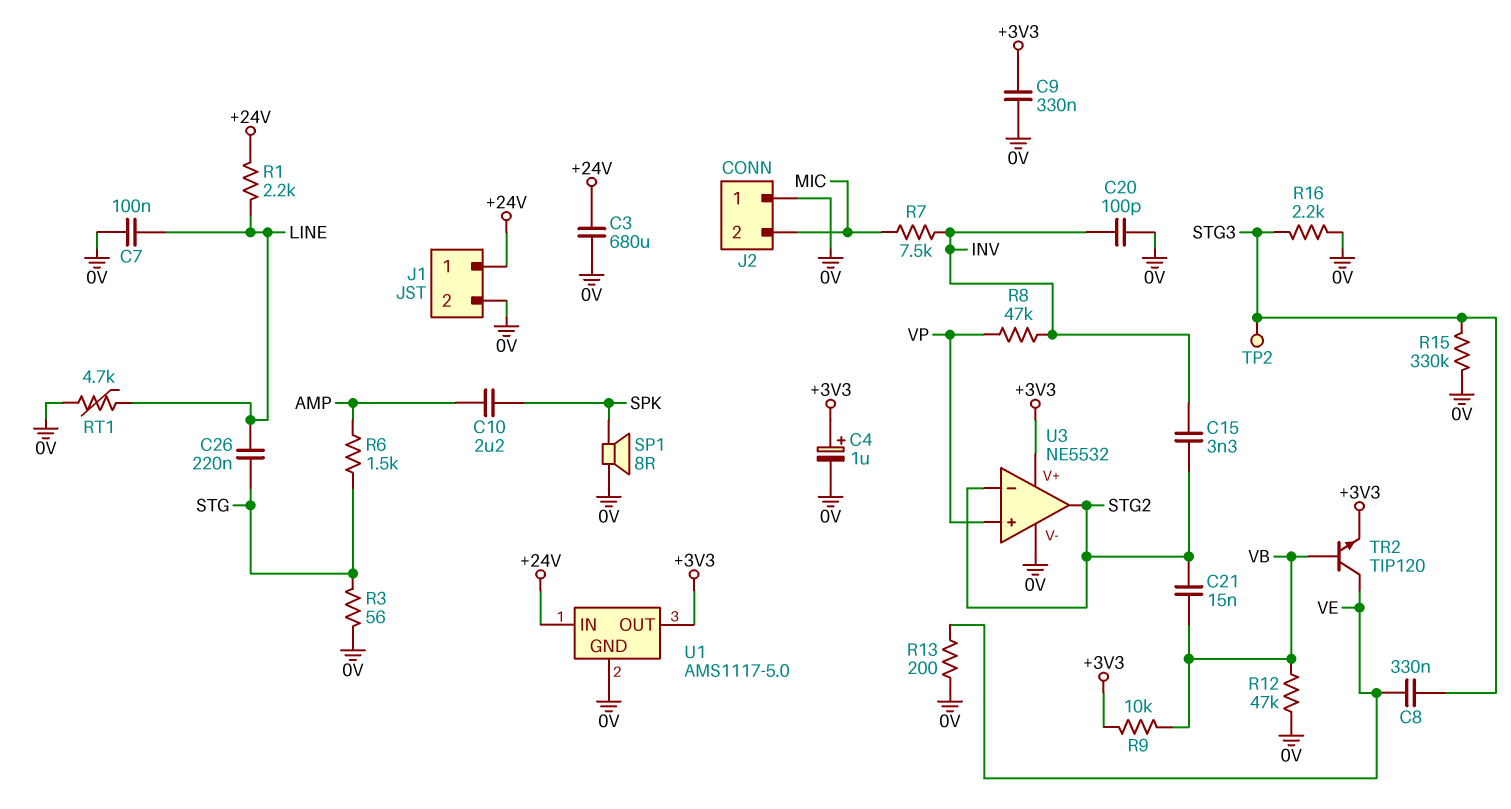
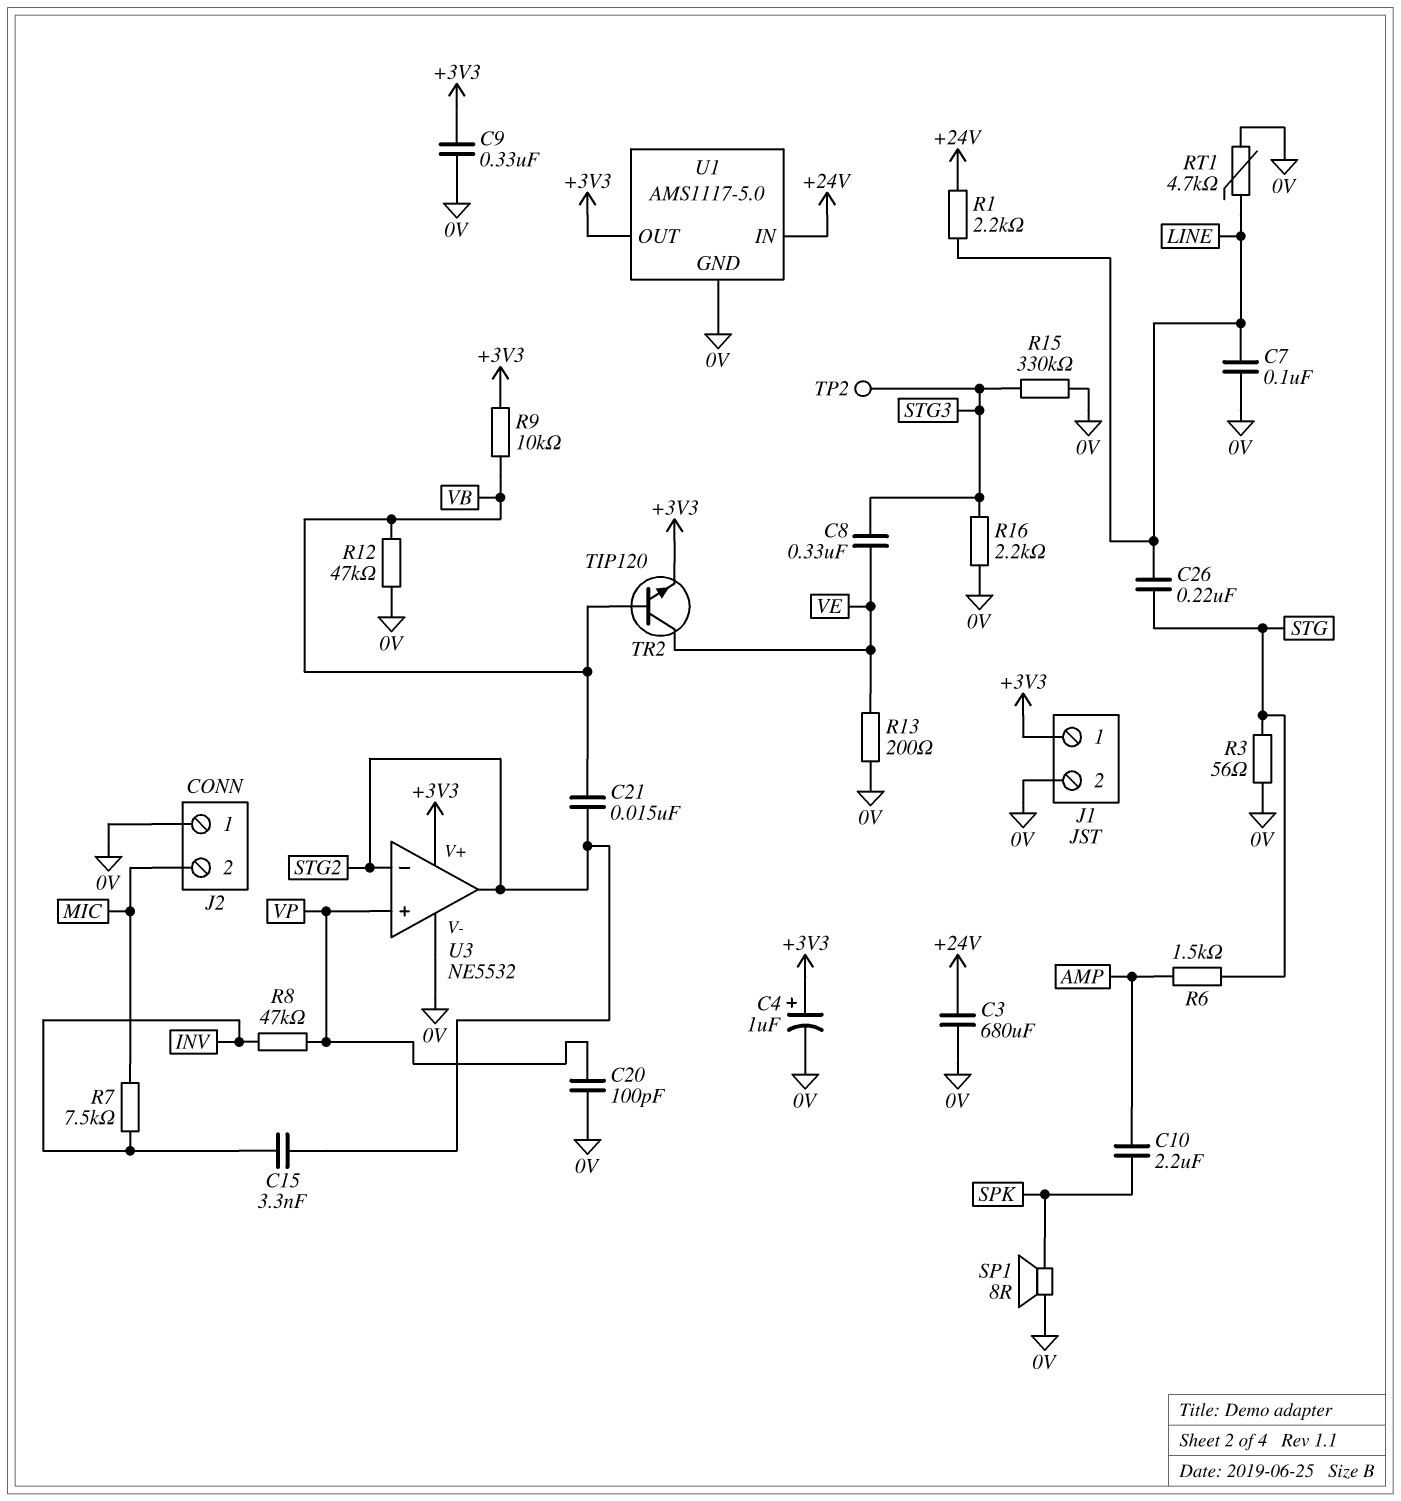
C20: 100pF (0V, INV) -> 100pF (0V, VP)
J1 pin 1: +24V -> +3V3

